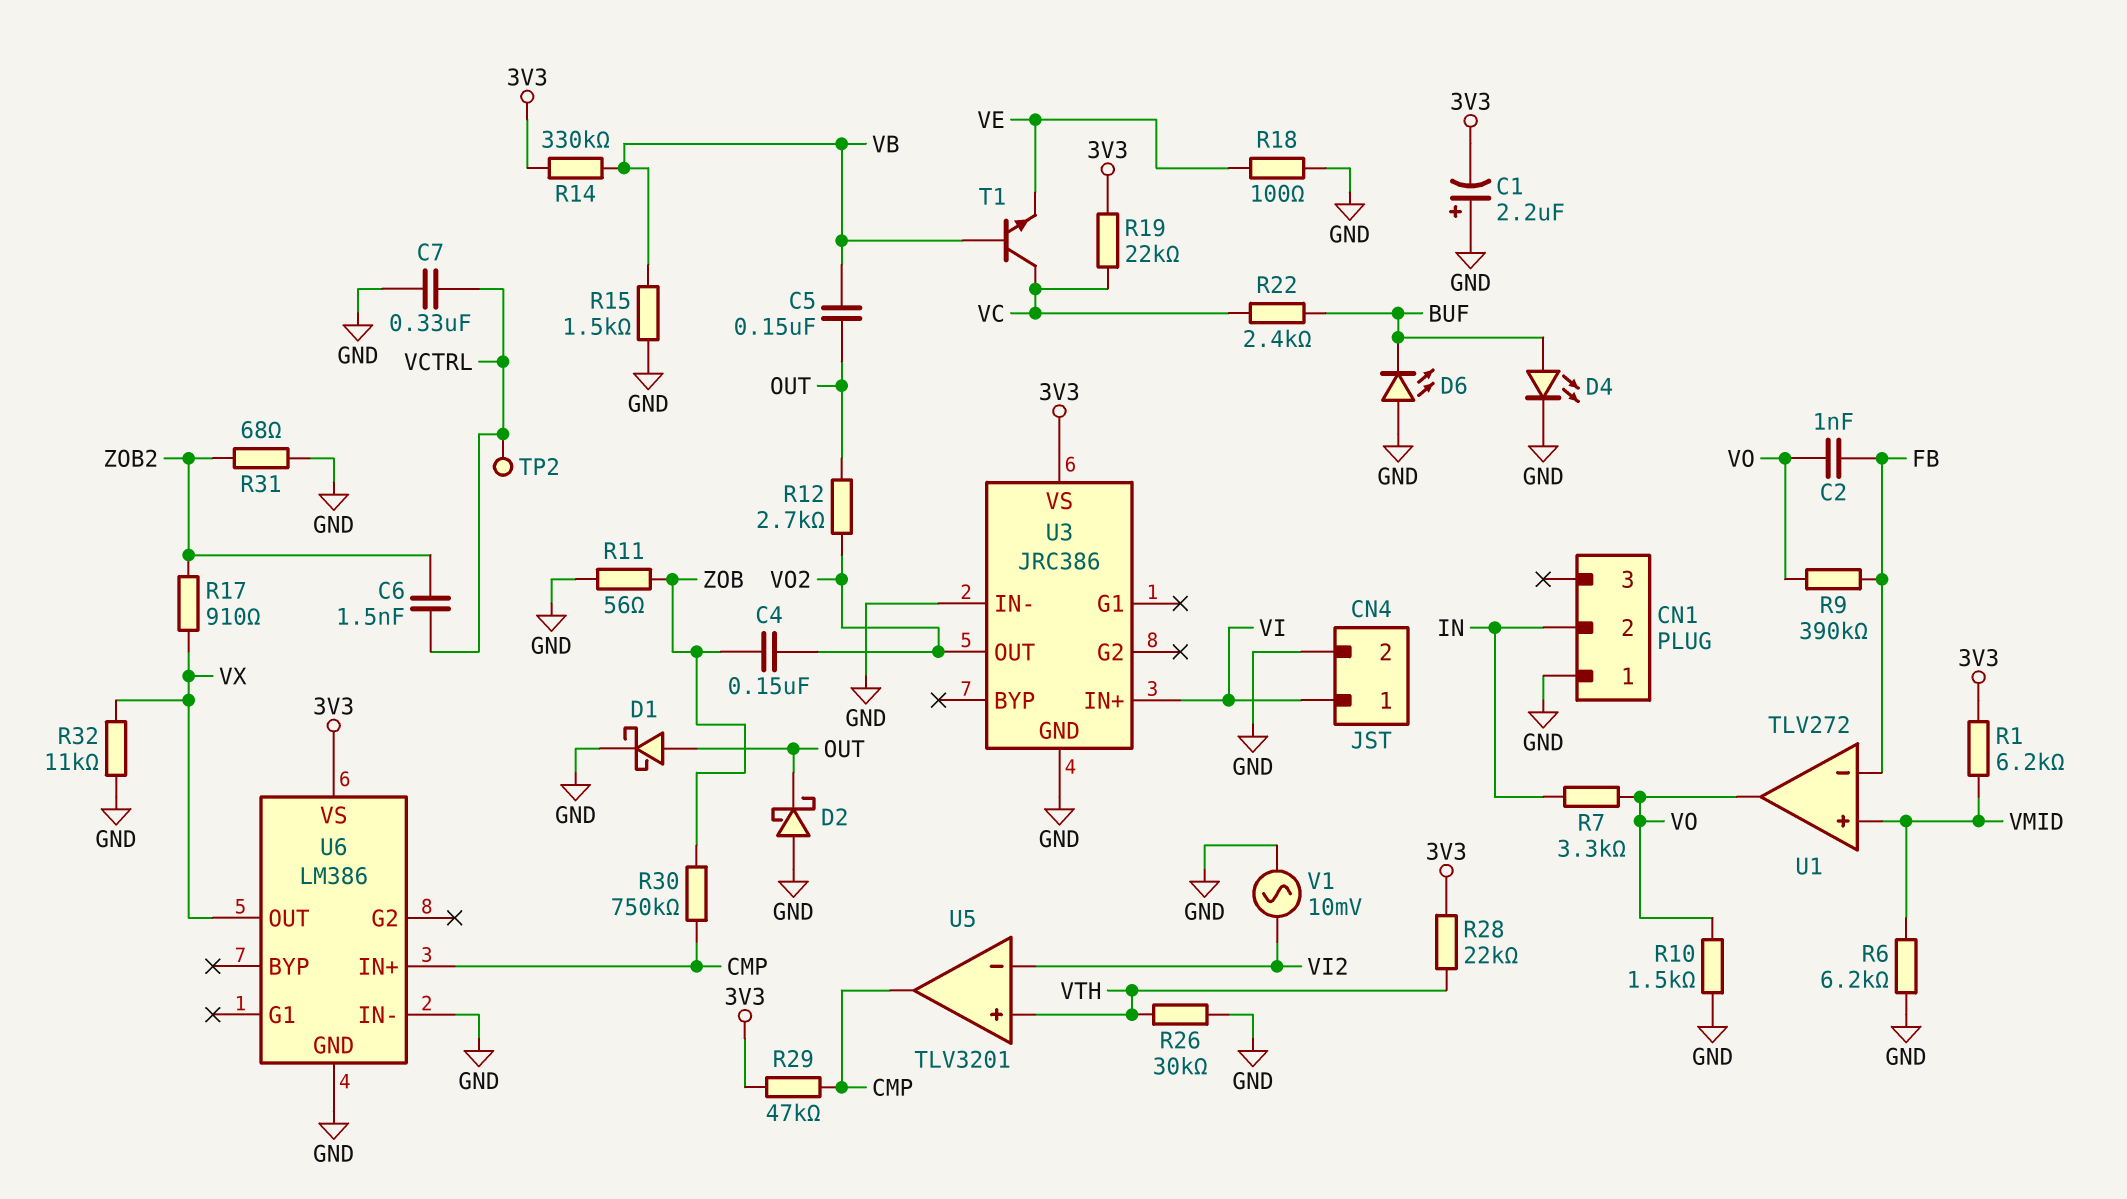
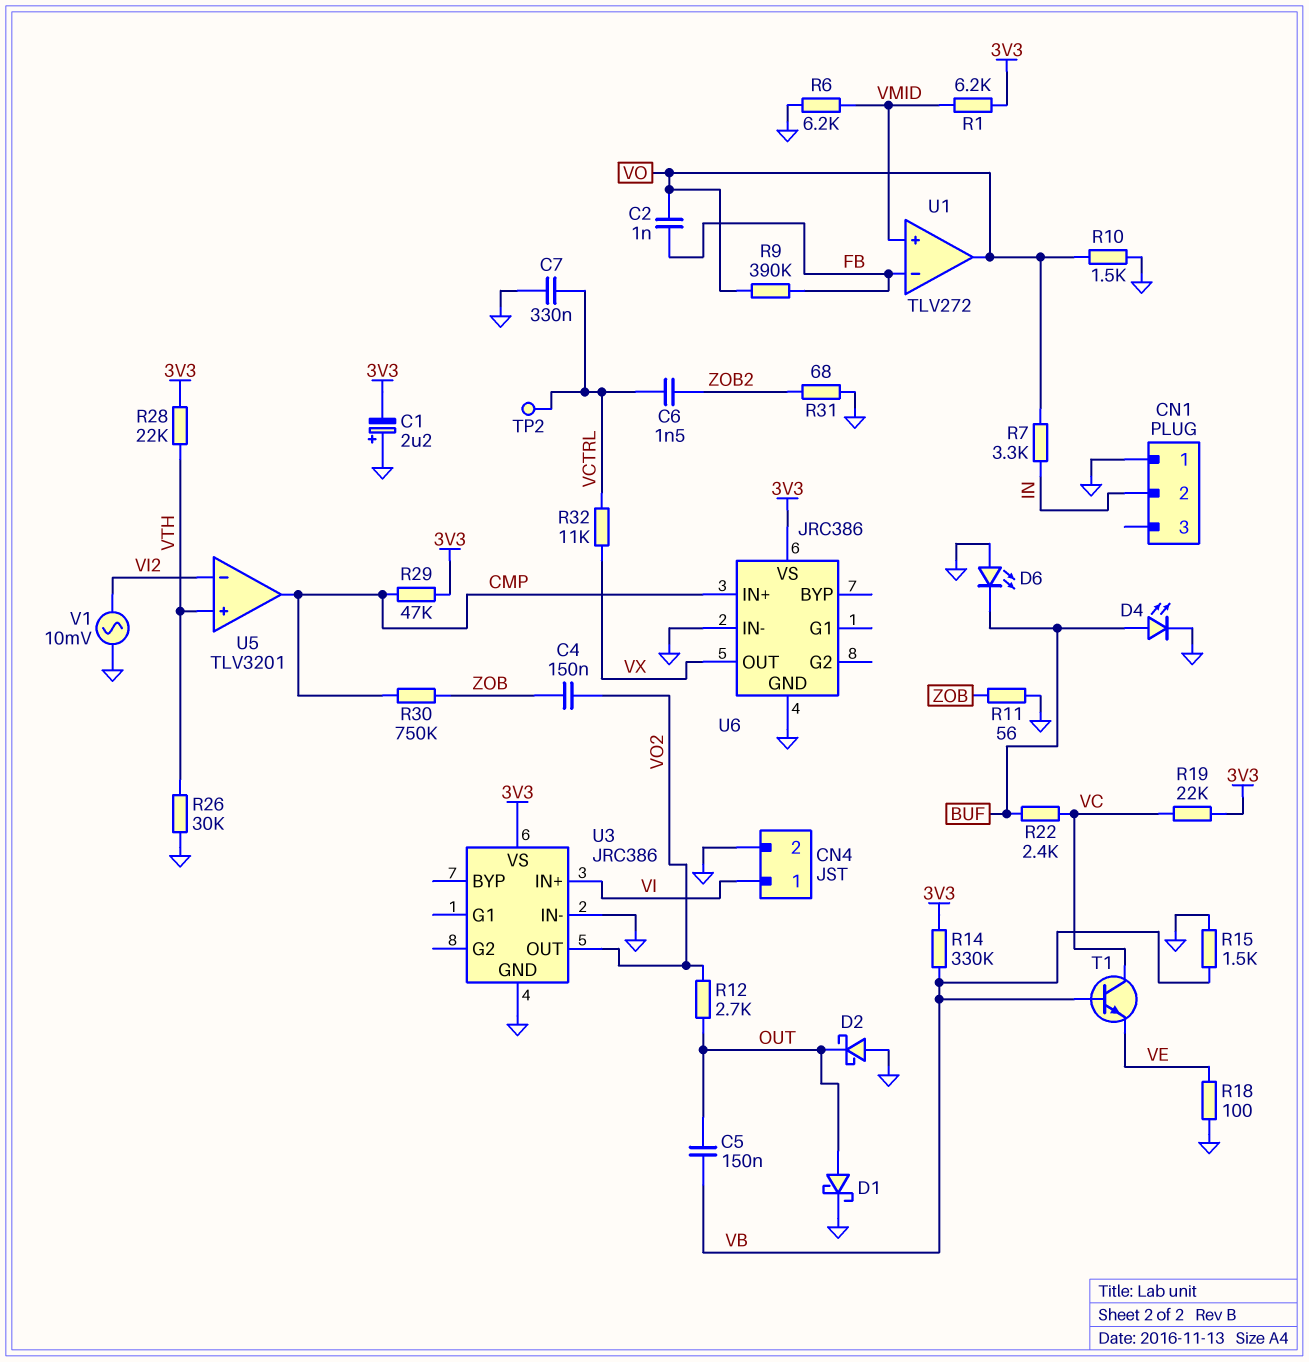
R17: 910 (VX, ZOB2) -> none
R32: 11k (GND, VX) -> 11k (VCTRL, VX)
U6: LM386 -> JRC386

